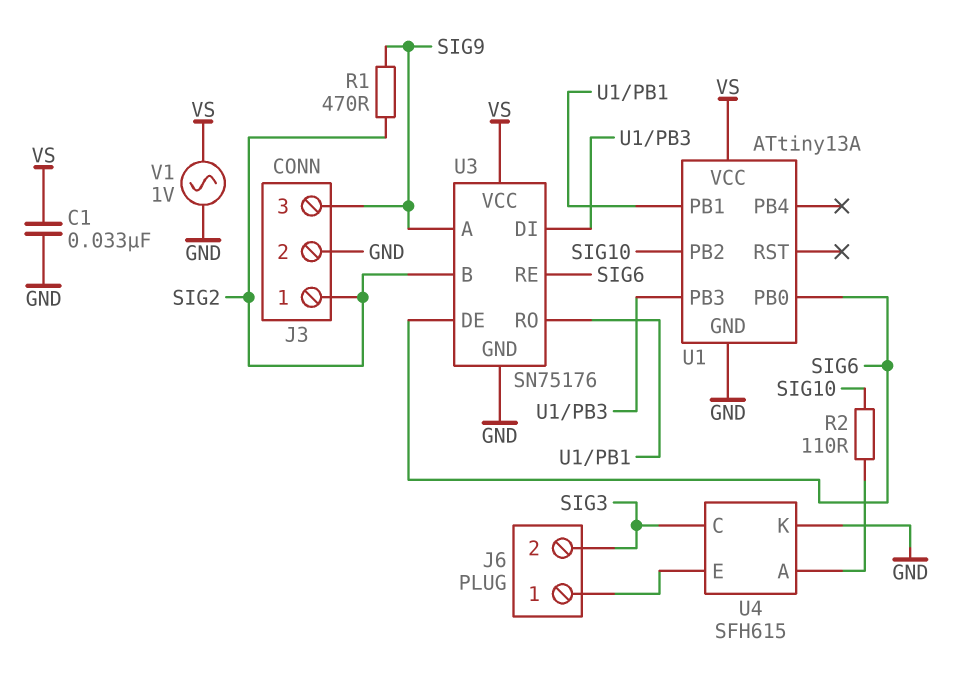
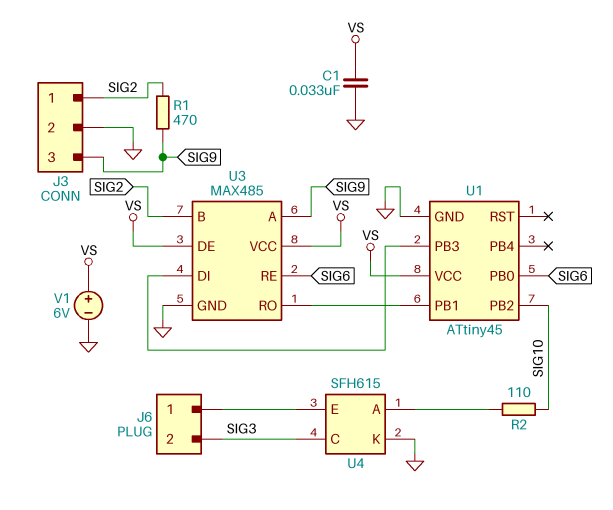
U1: ATtiny13A -> ATtiny45
U3: SN75176 -> MAX485
U3 pin DE: SIG6 -> VS
V1: AC 1V (GND, VS) -> 6V (plus VS, minus GND)

